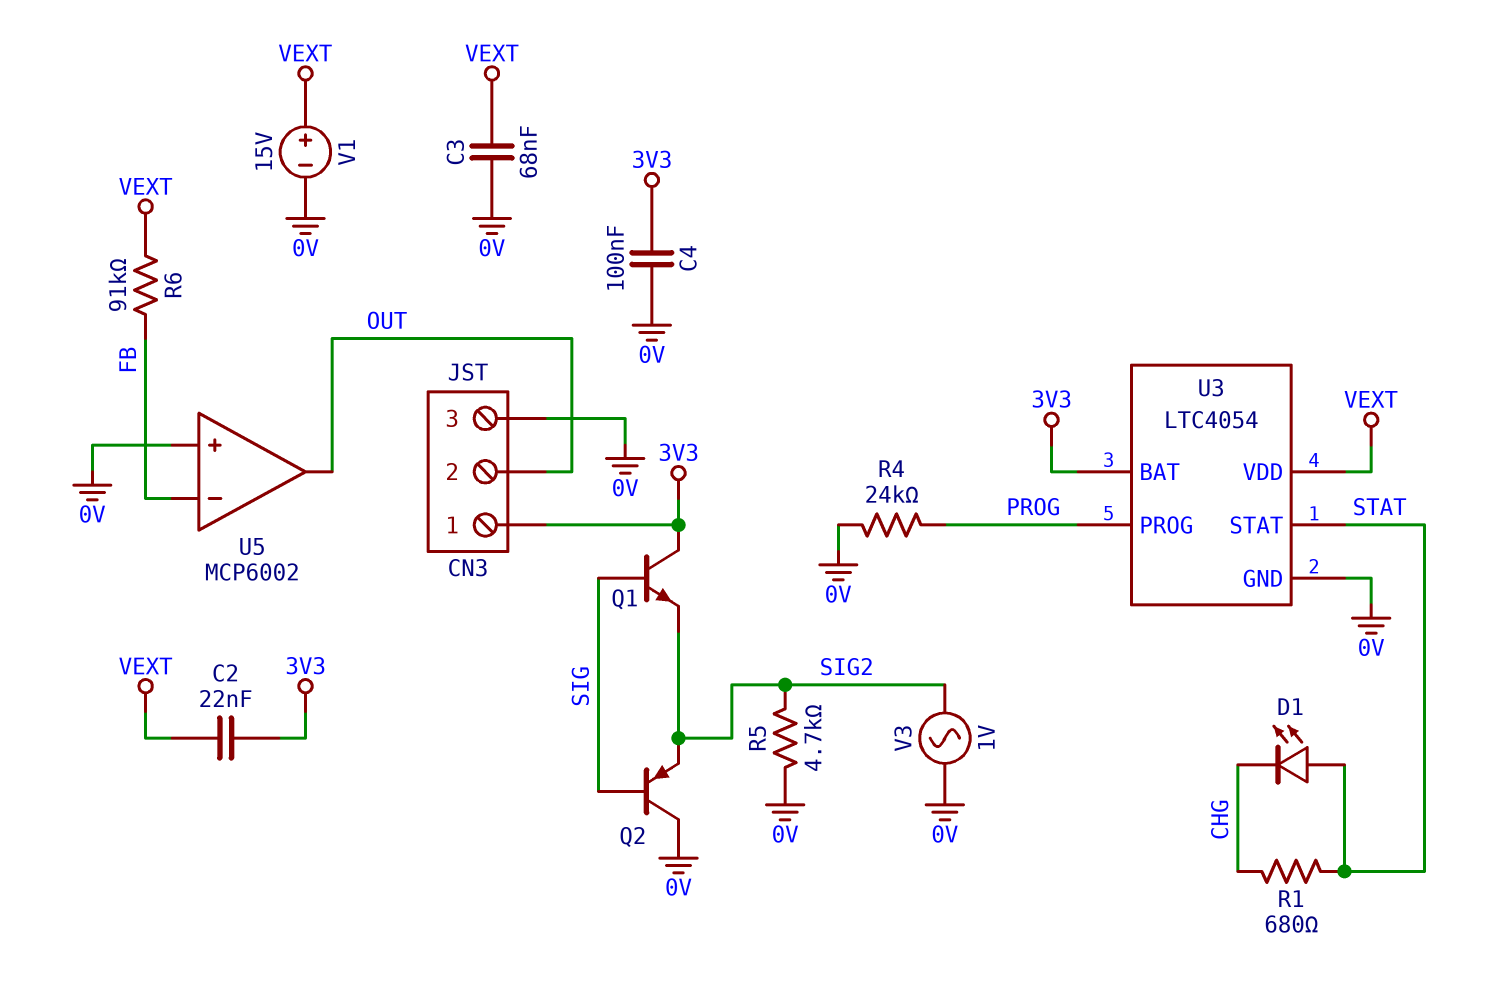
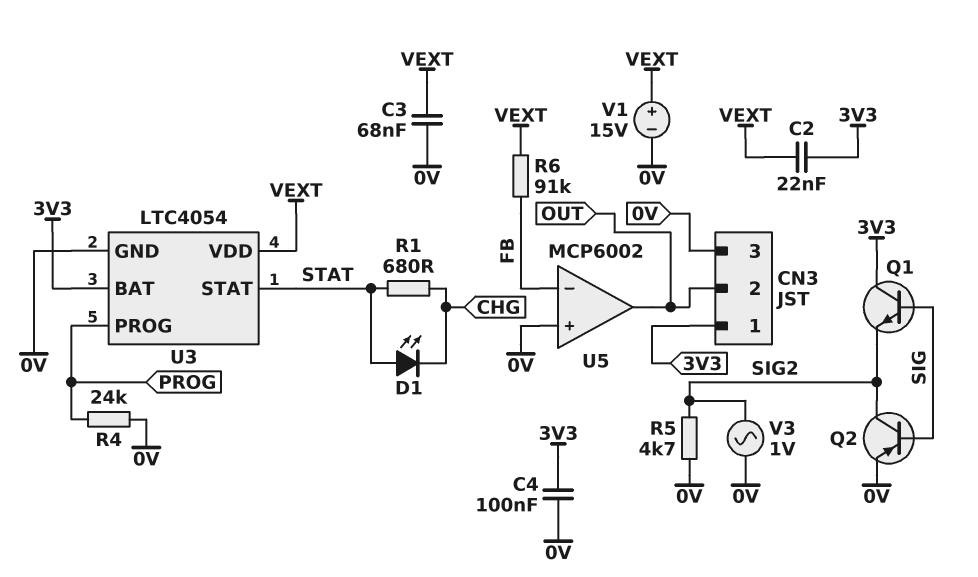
Q2: PNP (B SIG, C 0V, E SIG2) -> PNP (B SIG, C SIG2, E 0V)

